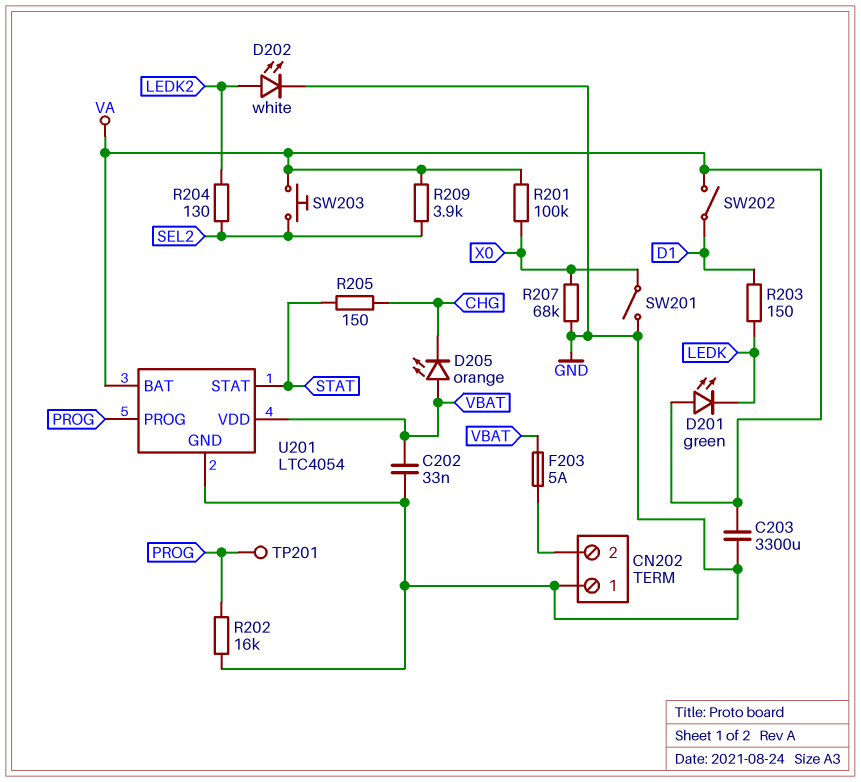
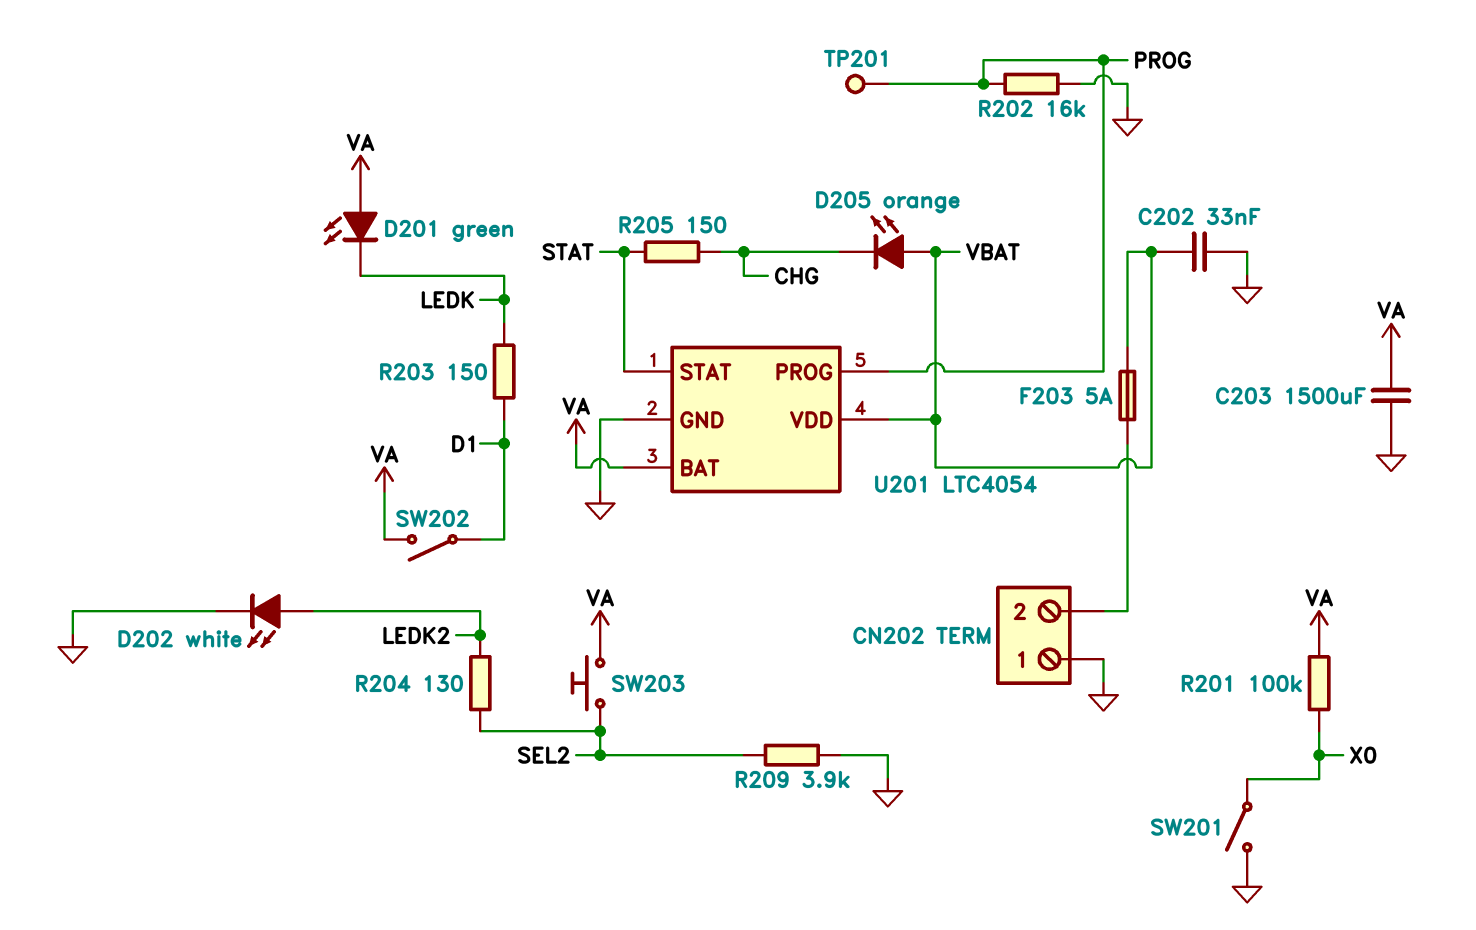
C203: 3300uF (GND, VA) -> 1500uF (GND, VA)
R207: 68k (GND, X0) -> none
R209: 3.9k (SEL2, VA) -> 3.9k (GND, SEL2)

